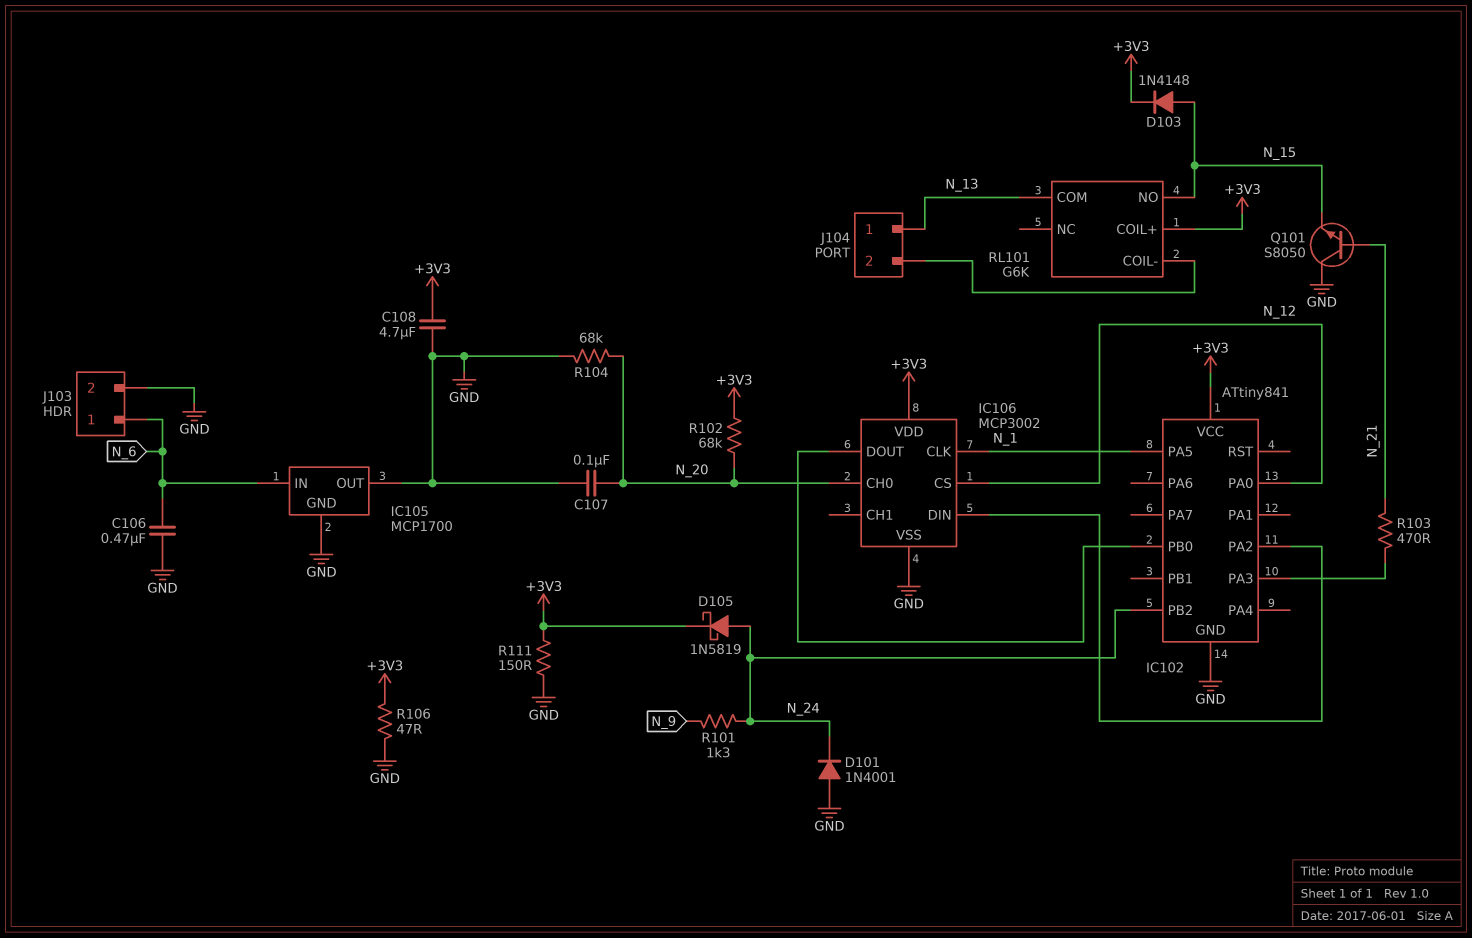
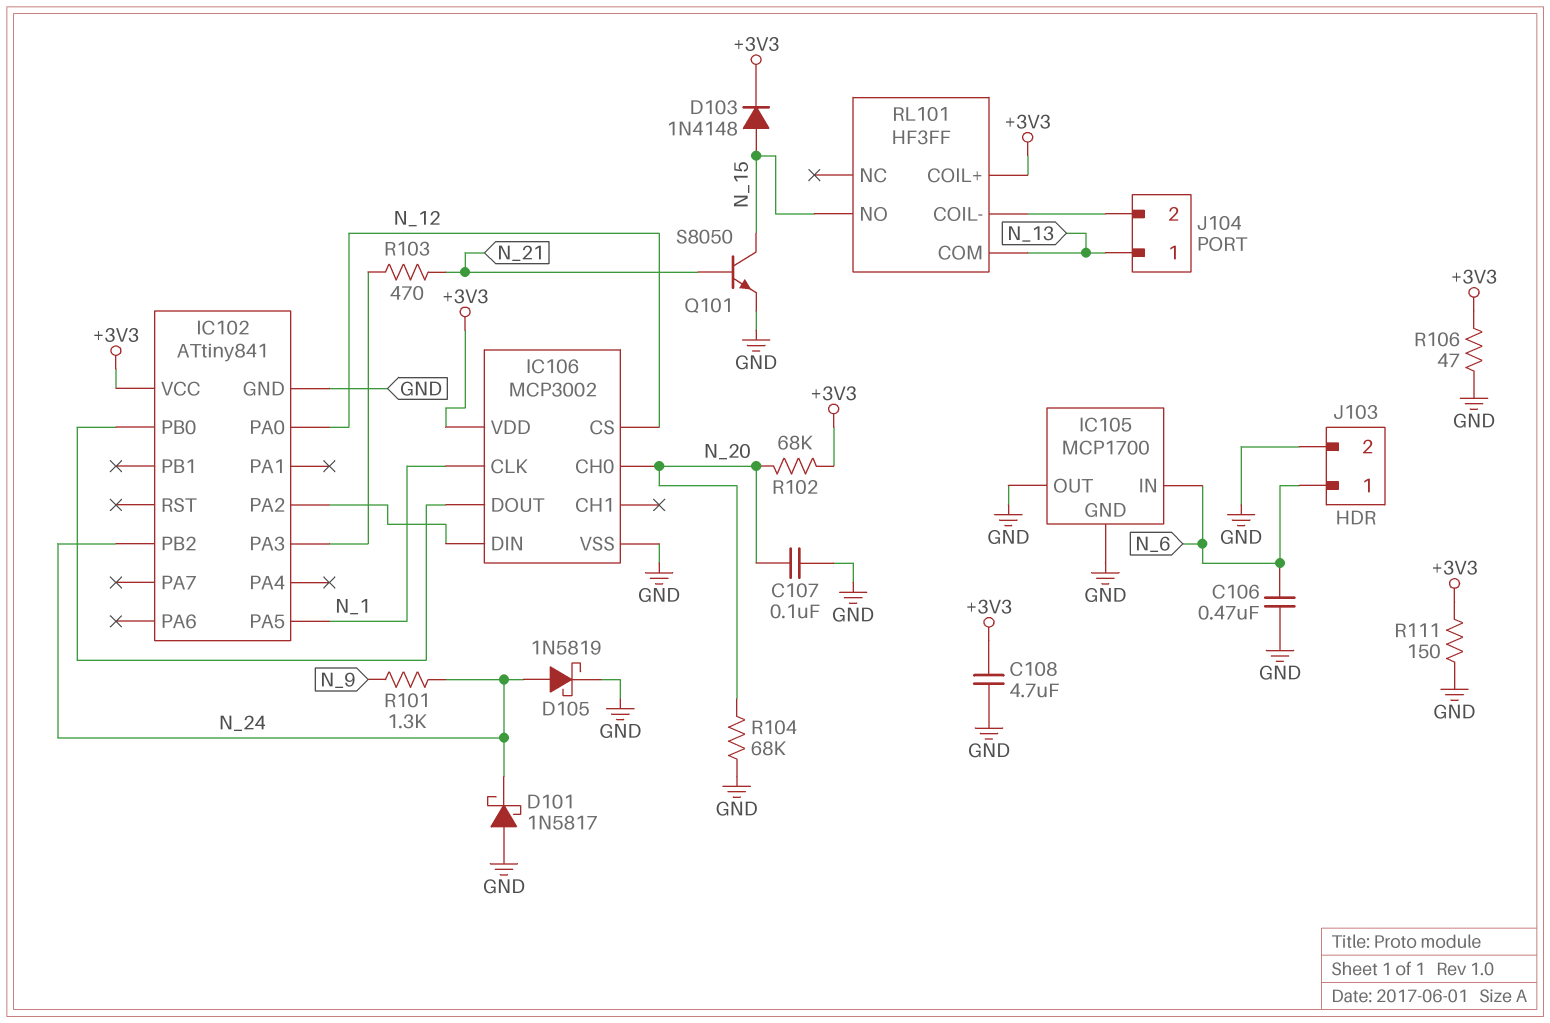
D101: diode 1N4001 (A GND, K N_24) -> schottky 1N5817 (A GND, K N_24)
D105: schottky 1N5819 (A N_24, K +3V3) -> schottky 1N5819 (A N_24, K GND)
Q101: NPN S8050 (B N_21, C GND, E N_15) -> NPN S8050 (B N_21, C N_15, E GND)
RL101: G6K -> HF3FF

